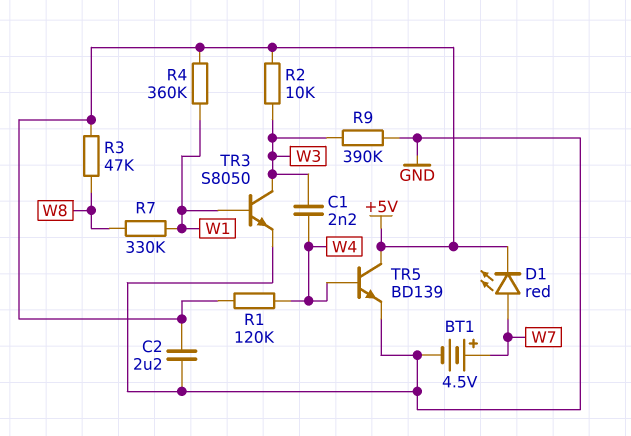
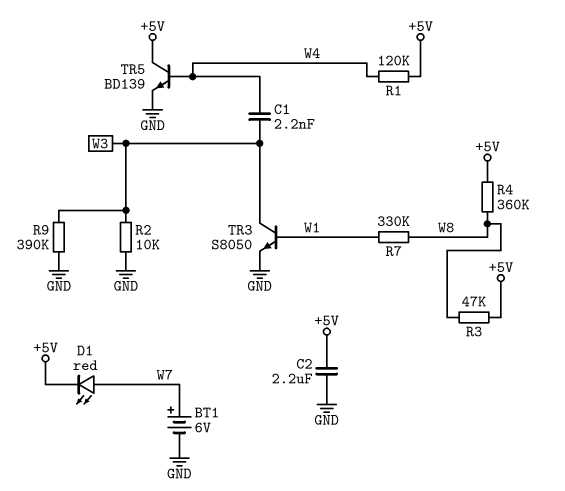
BT1: 4.5V (plus W7, minus GND) -> 6V (plus W7, minus GND)
R2: 10k (+5V, W3) -> 10k (GND, W3)
R4: 360k (+5V, W1) -> 360k (+5V, W8)

